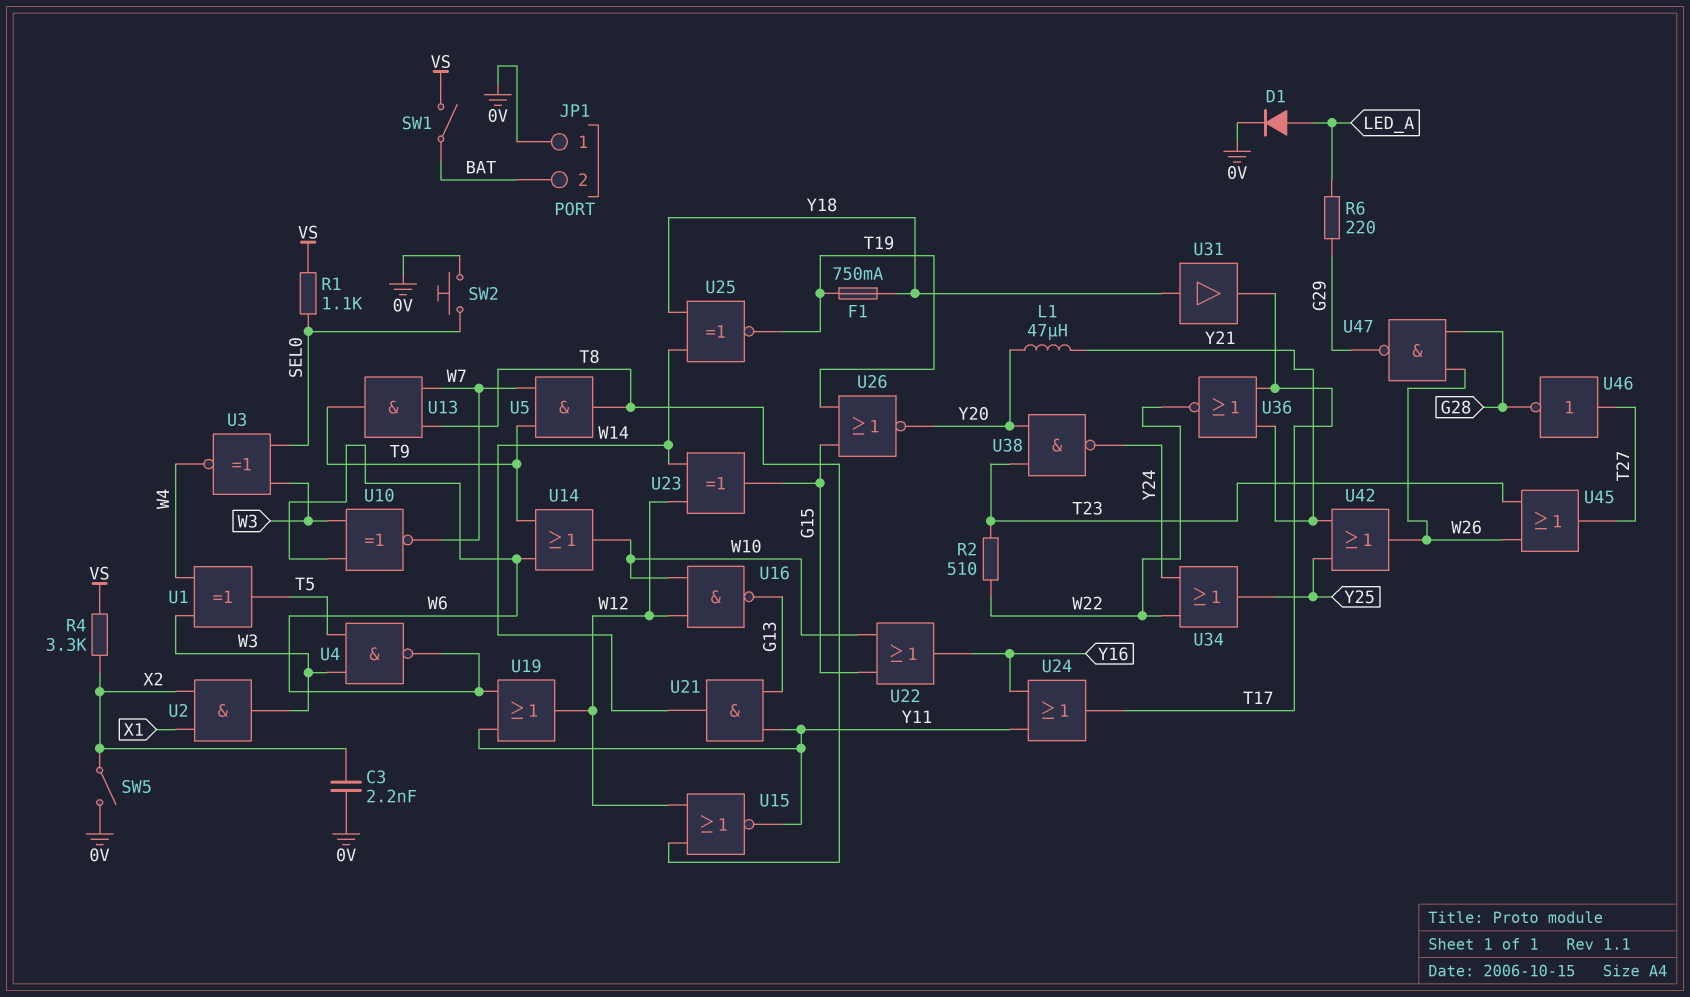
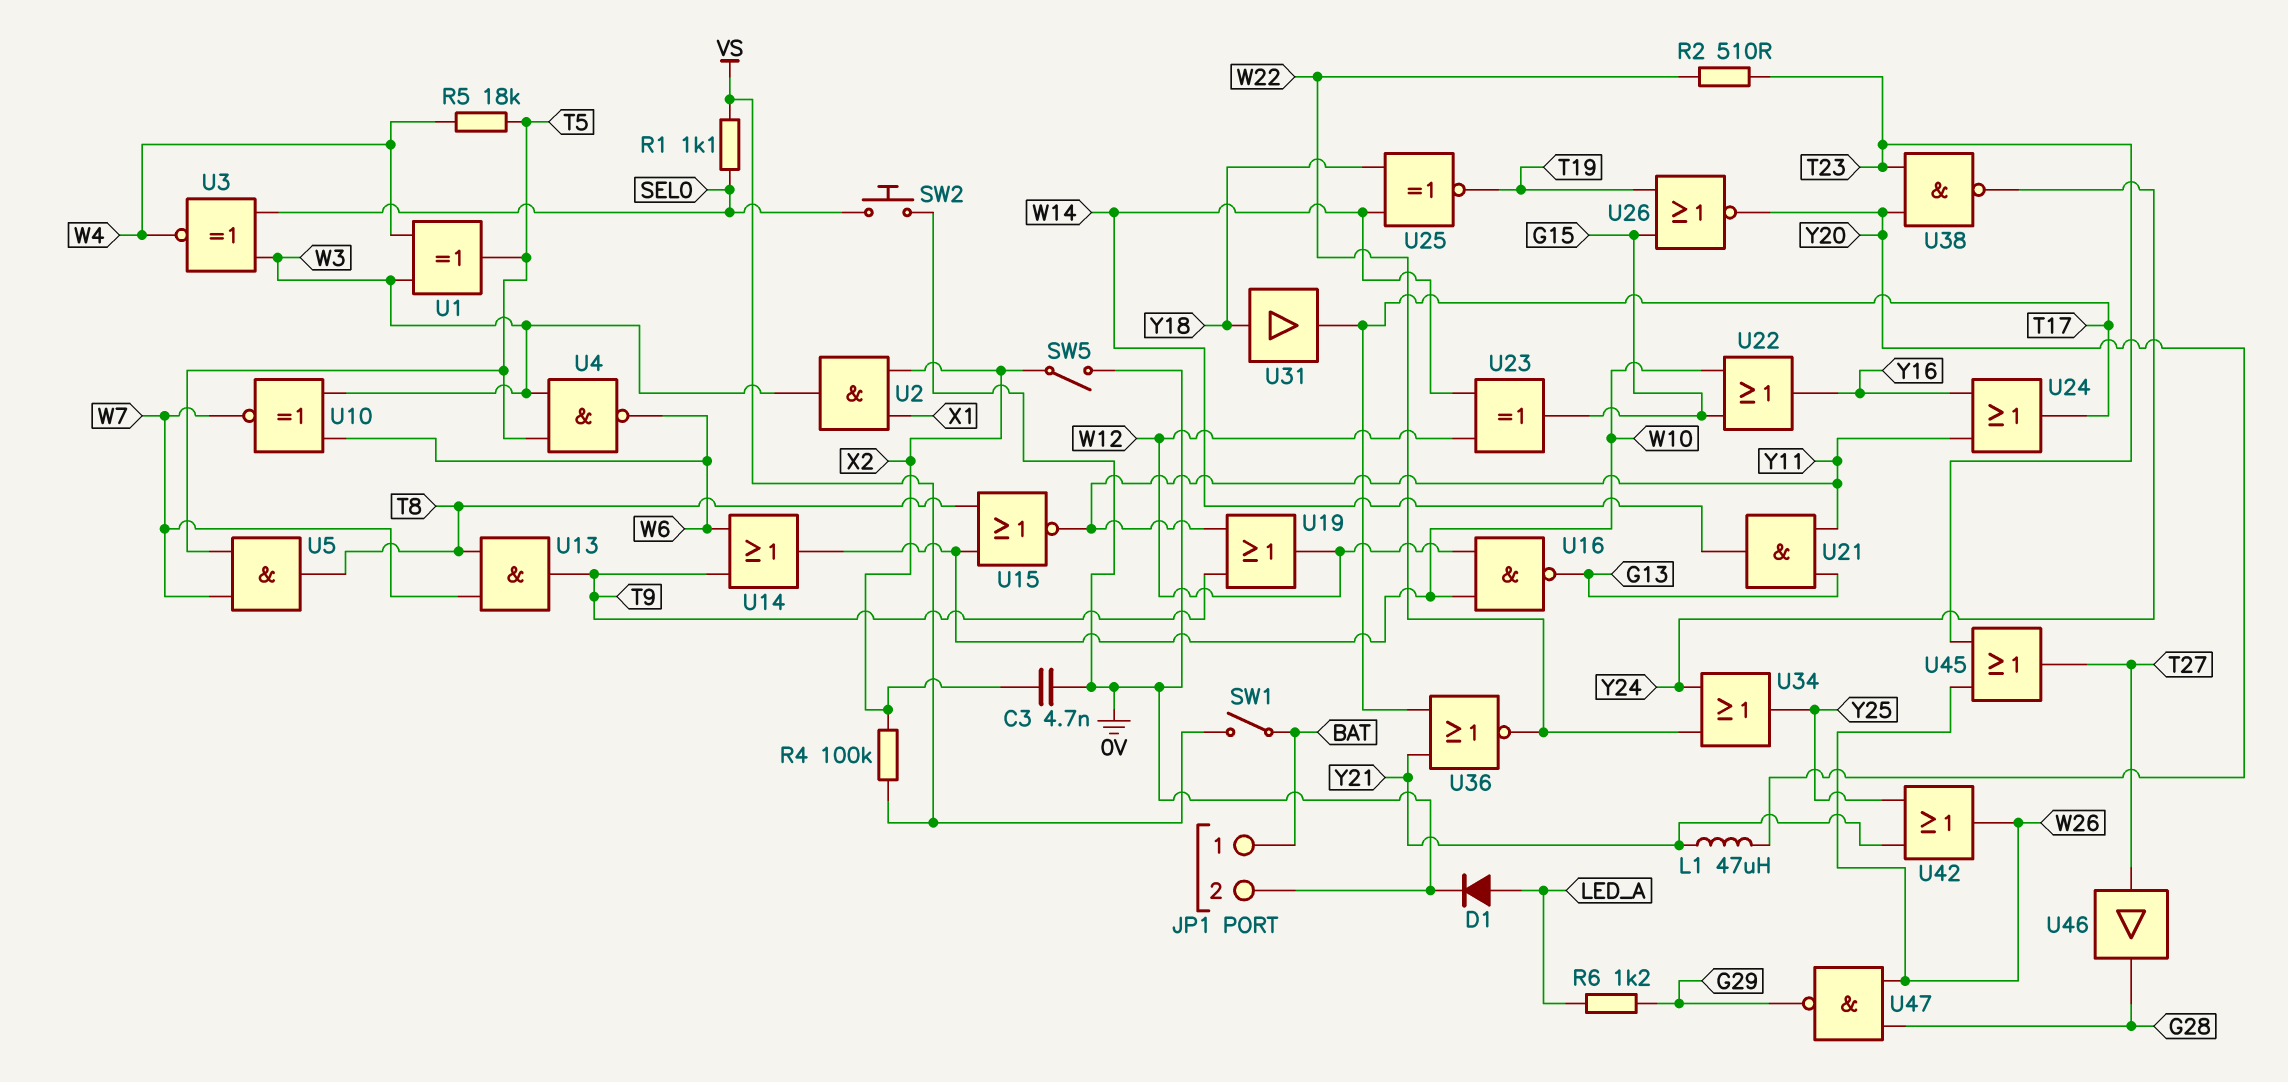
C3: 2.2nF (0V, X2) -> 4.7nF (0V, X2)
F1: 750mA (T19, Y18) -> none
JP1 pin 1: 0V -> BAT
JP1 pin 2: BAT -> 0V
R4: 3.3k (VS, X2) -> 100k (VS, X2)
R5: none -> 18k (T5, W4)
R6: 220 (G29, LED_A) -> 1.2k (G29, LED_A)
U5: AND (in T9, in W7, out T8) -> AND (in T5, in W7, out T8)
U15: NOR (in T8, in W12, out Y11) -> NOR (in T8, in W10, out Y11)
U19: OR (in W6, in Y11, out W12) -> OR (in T9, in Y11, out W12)
U46: NOT (in T27, out G28) -> buffer (in T27, out G28)

